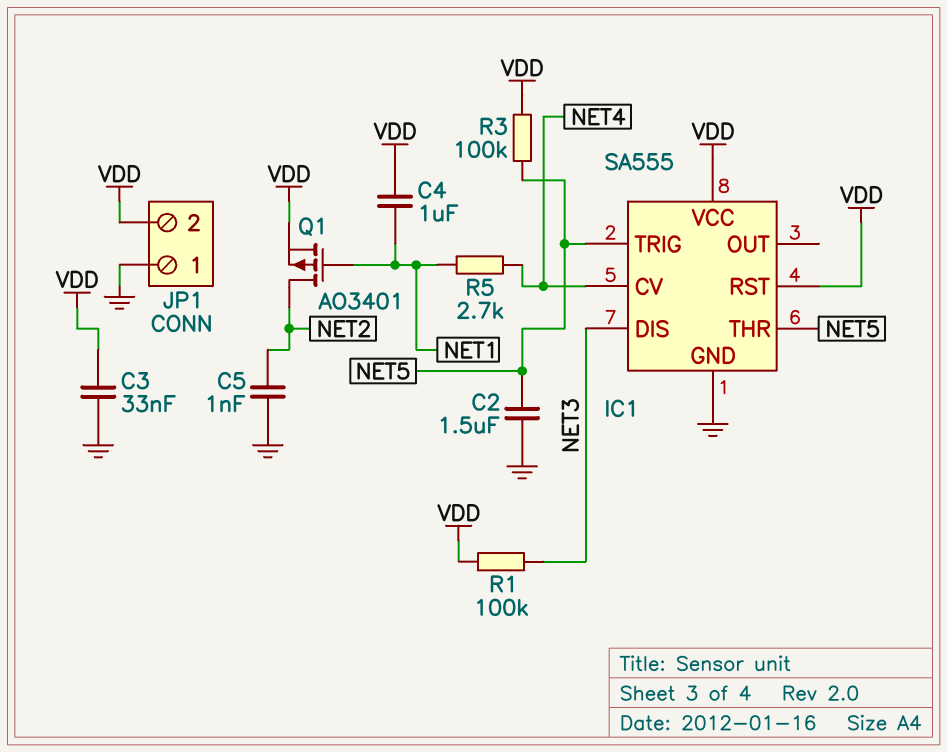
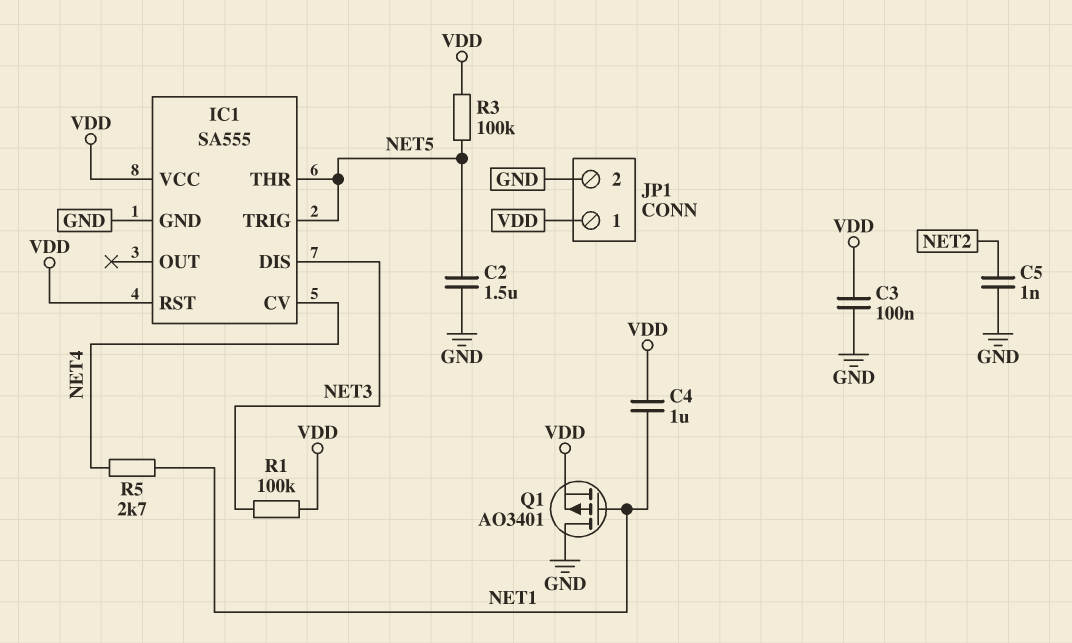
C3: 33nF (GND, VDD) -> 100nF (GND, VDD)
JP1 pin 1: GND -> VDD
JP1 pin 2: VDD -> GND
Q1: PMOS AO3401 (G NET1, D NET2, S VDD) -> PMOS AO3401 (G NET1, D GND, S VDD)

